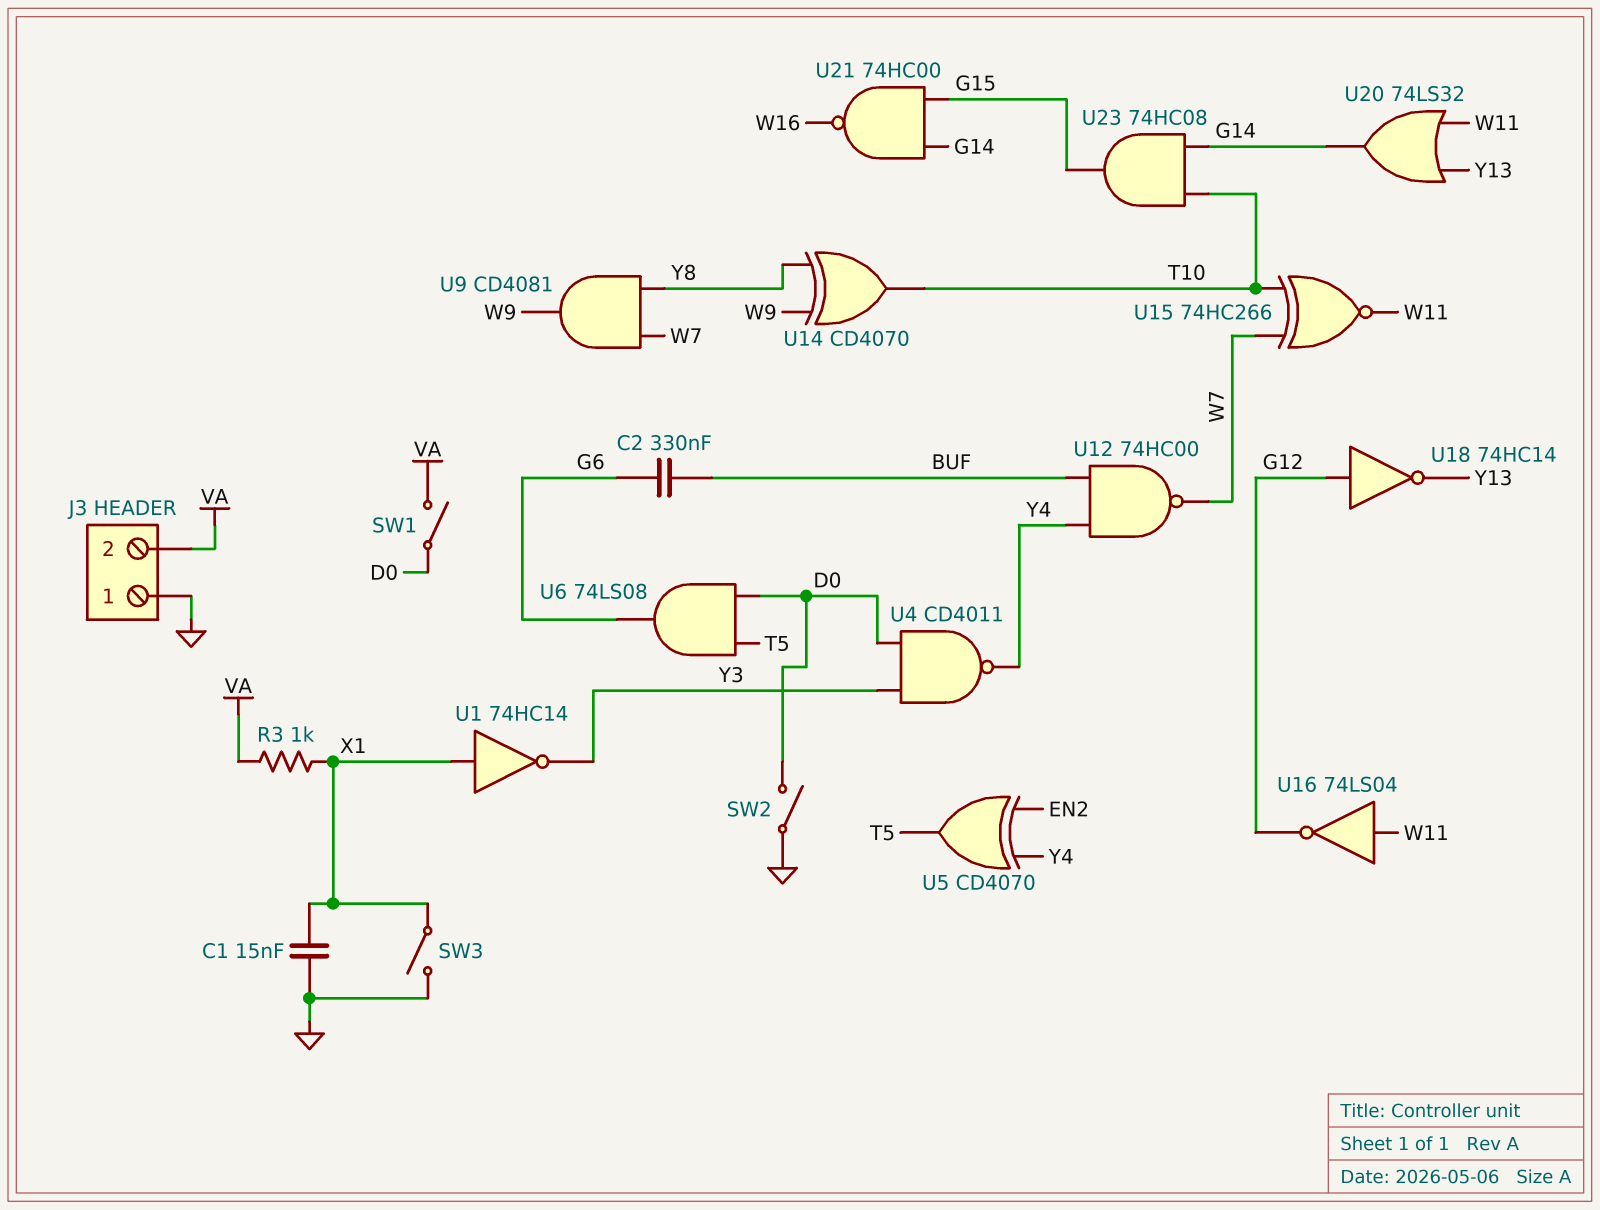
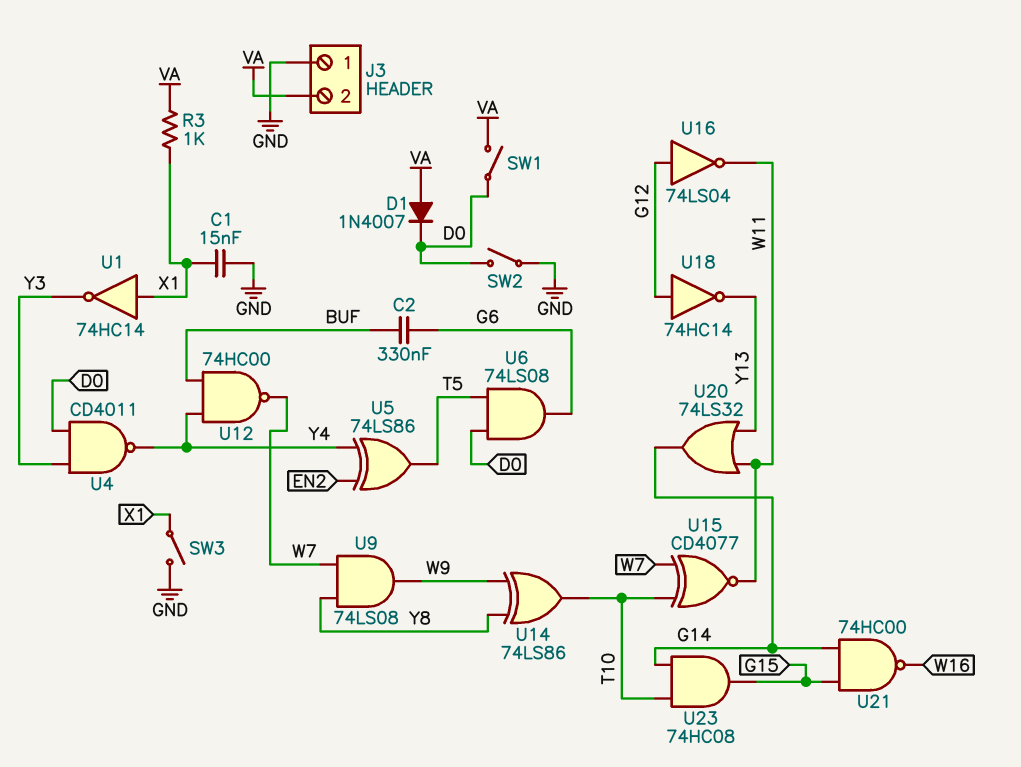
D1: none -> diode 1N4007 (A VA, K D0)
U5: XOR CD4070 (in EN2, in Y4, out T5) -> XOR 74LS86 (in EN2, in Y4, out T5)
U9: AND CD4081 (in W7, in Y8, out W9) -> AND 74LS08 (in W7, in Y8, out W9)
U14: XOR CD4070 (in W9, in Y8, out T10) -> XOR 74LS86 (in W9, in Y8, out T10)
U15: XNOR 74HC266 (in T10, in W7, out W11) -> XNOR CD4077 (in T10, in W7, out W11)
U16: NOT 74LS04 (in W11, out G12) -> NOT 74LS04 (in G12, out W11)

